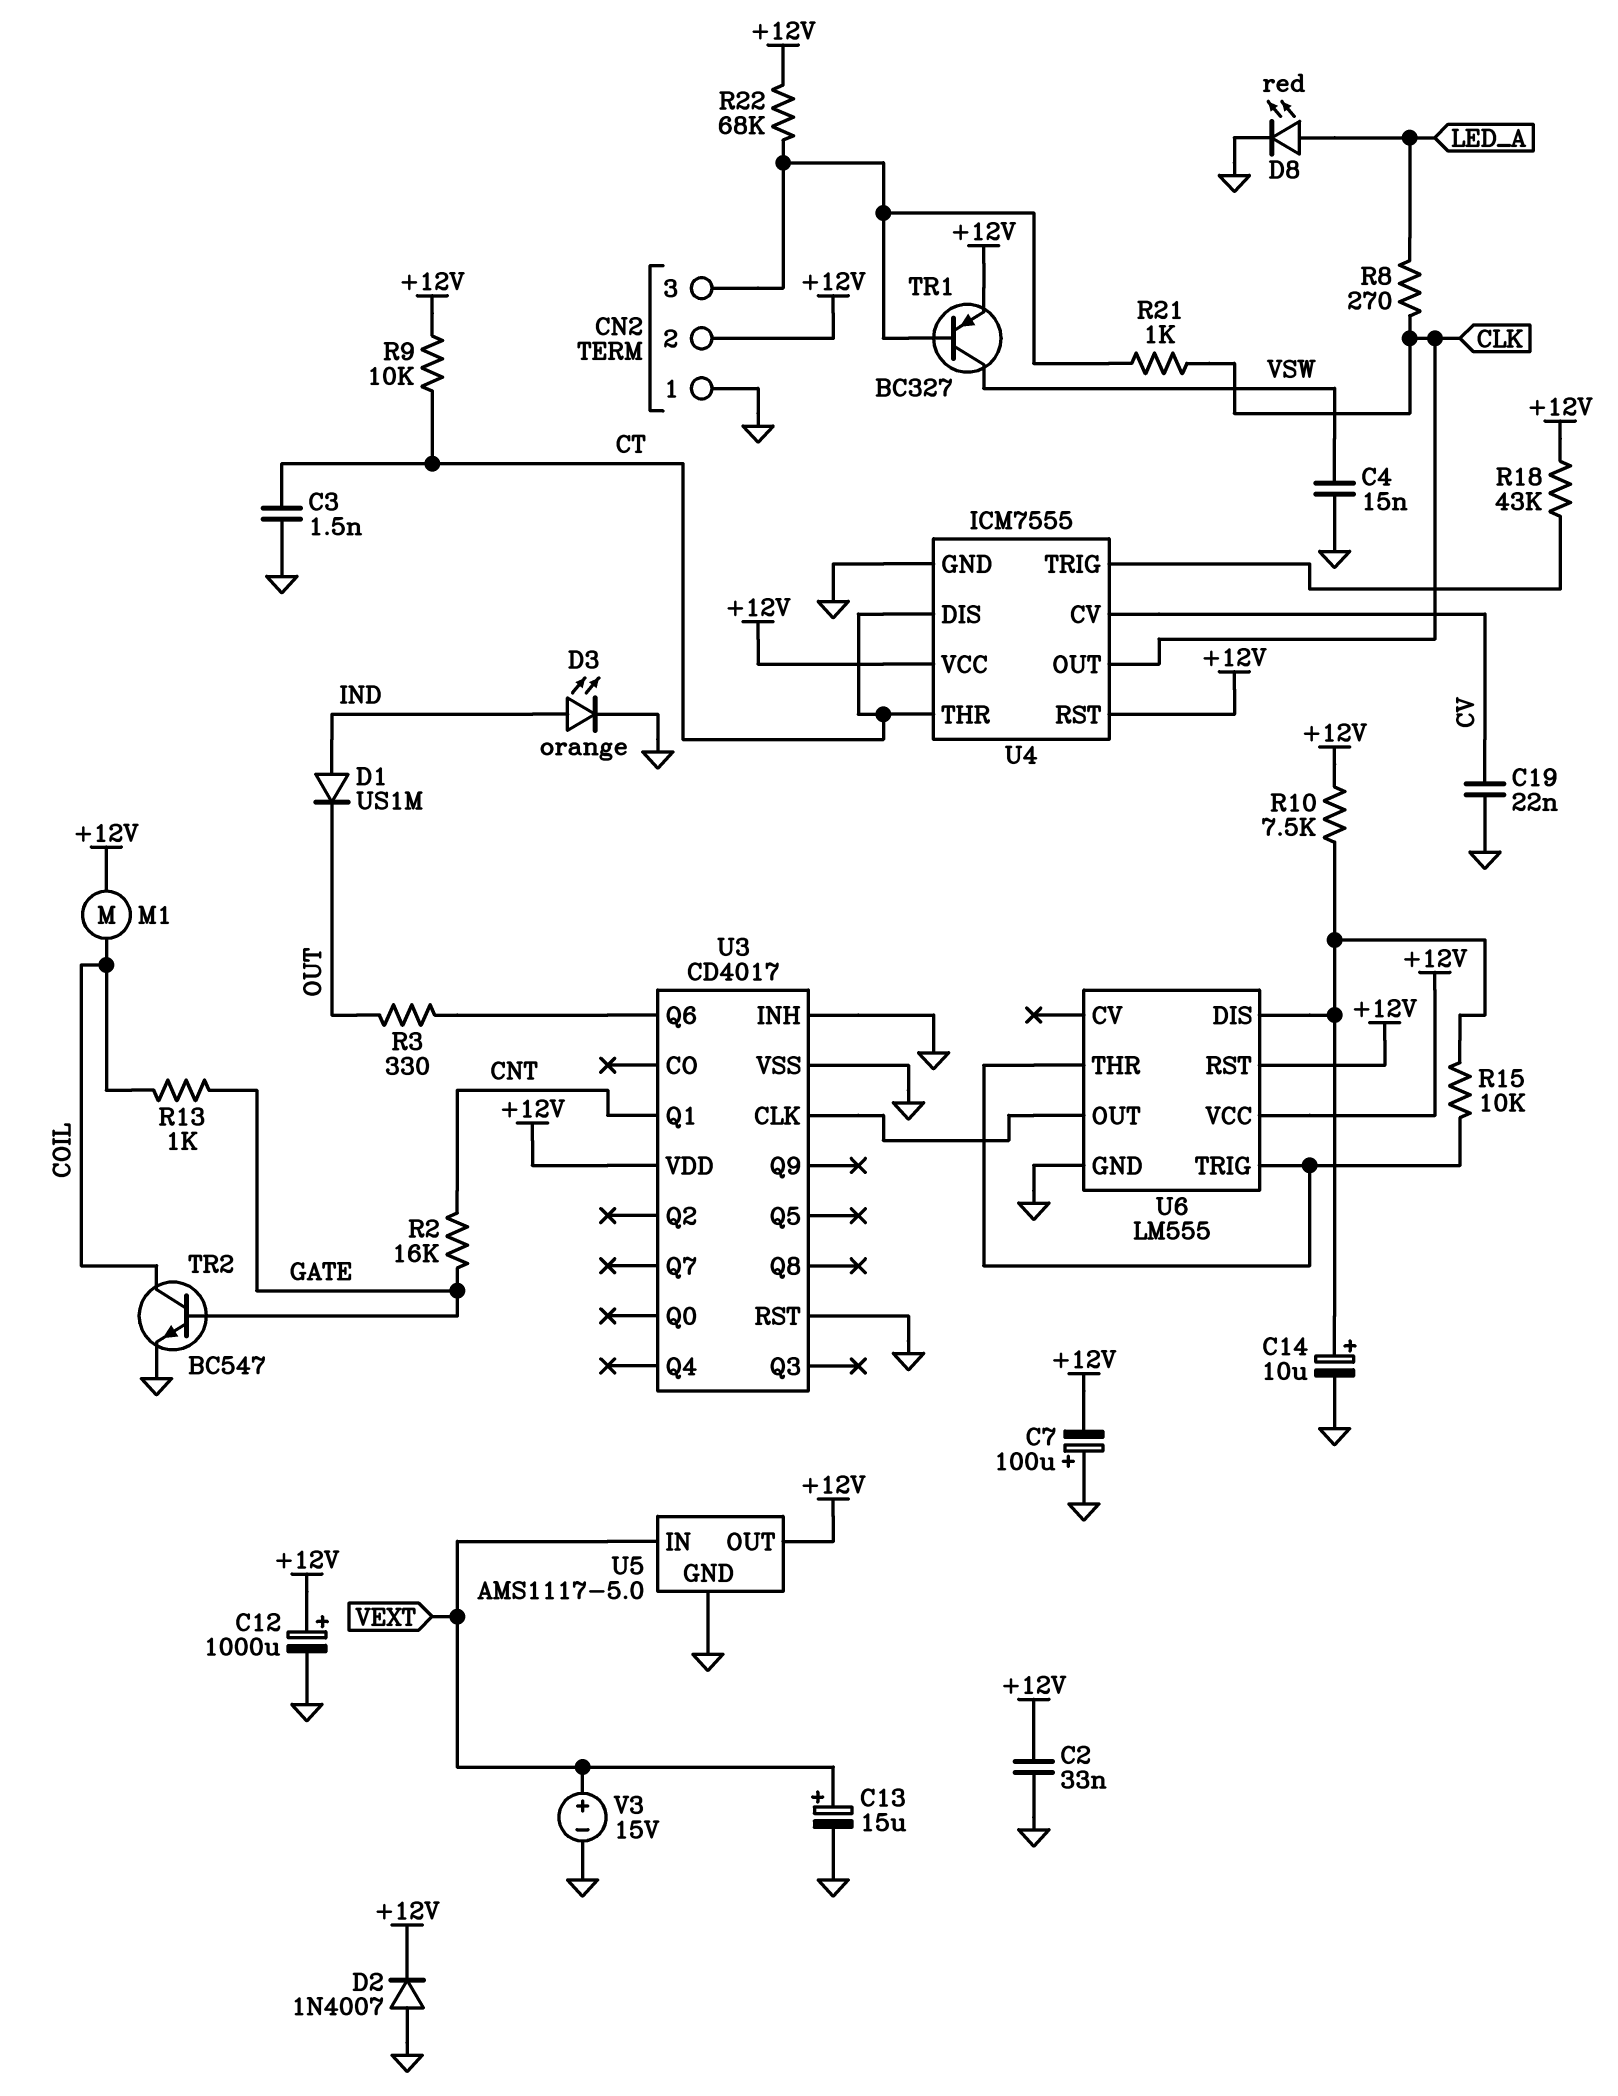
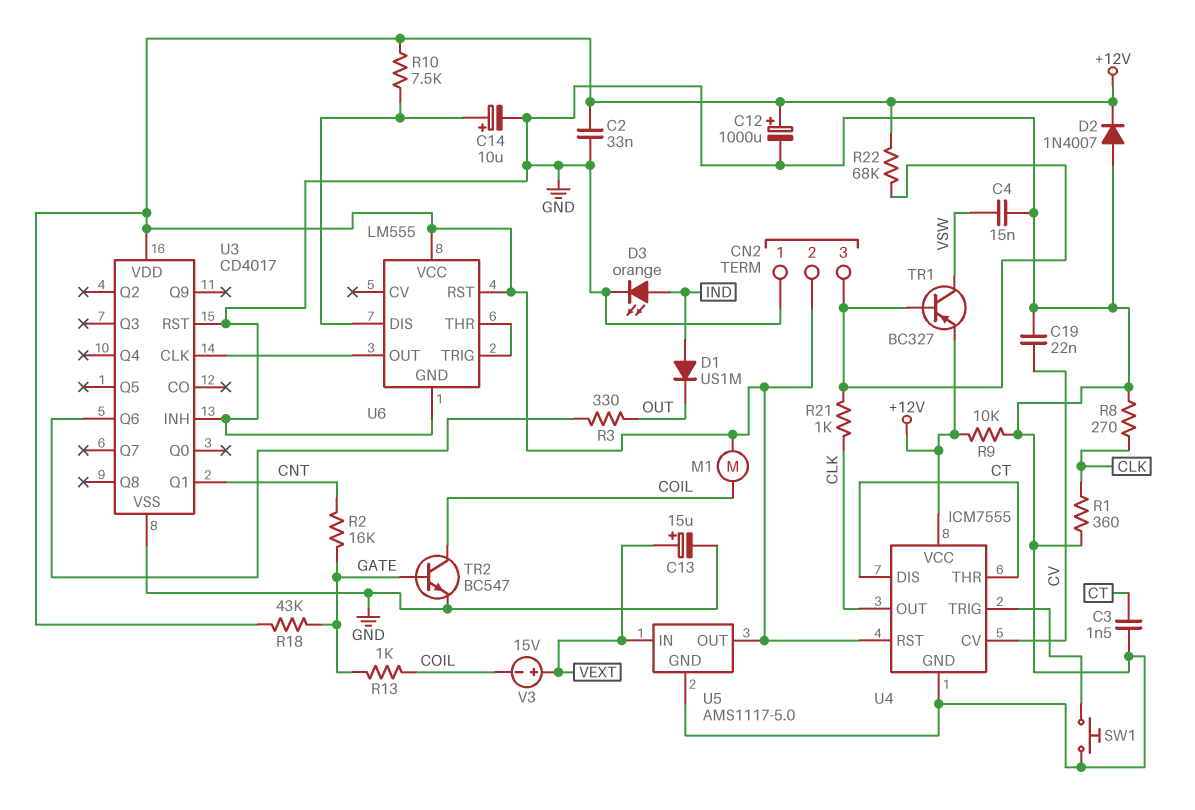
C7: 100uF (plus GND, minus +12V) -> none
D8: LED red (A LED_A, K GND) -> none
R1: none -> 360 (CLK, GND)
R8: 270 (CLK, LED_A) -> 270 (CLK, GND)
R9: 10k (+12V, CT) -> 10k (+12V, GND)
R15: 10k (U6/DIS, U6/THR) -> none
R18: 43k (+12V, U4/TRIG) -> 43k (+12V, GATE)
SW1: none -> button (GND, U4/TRIG)
V3: 15V (plus VEXT, minus GND) -> 15V (plus VEXT, minus COIL)

